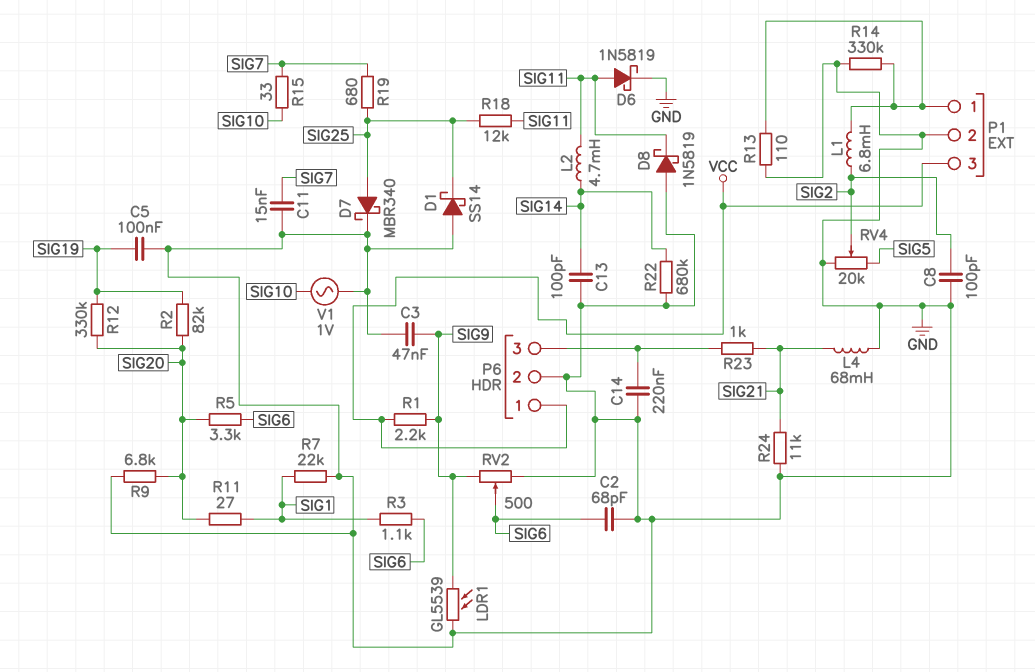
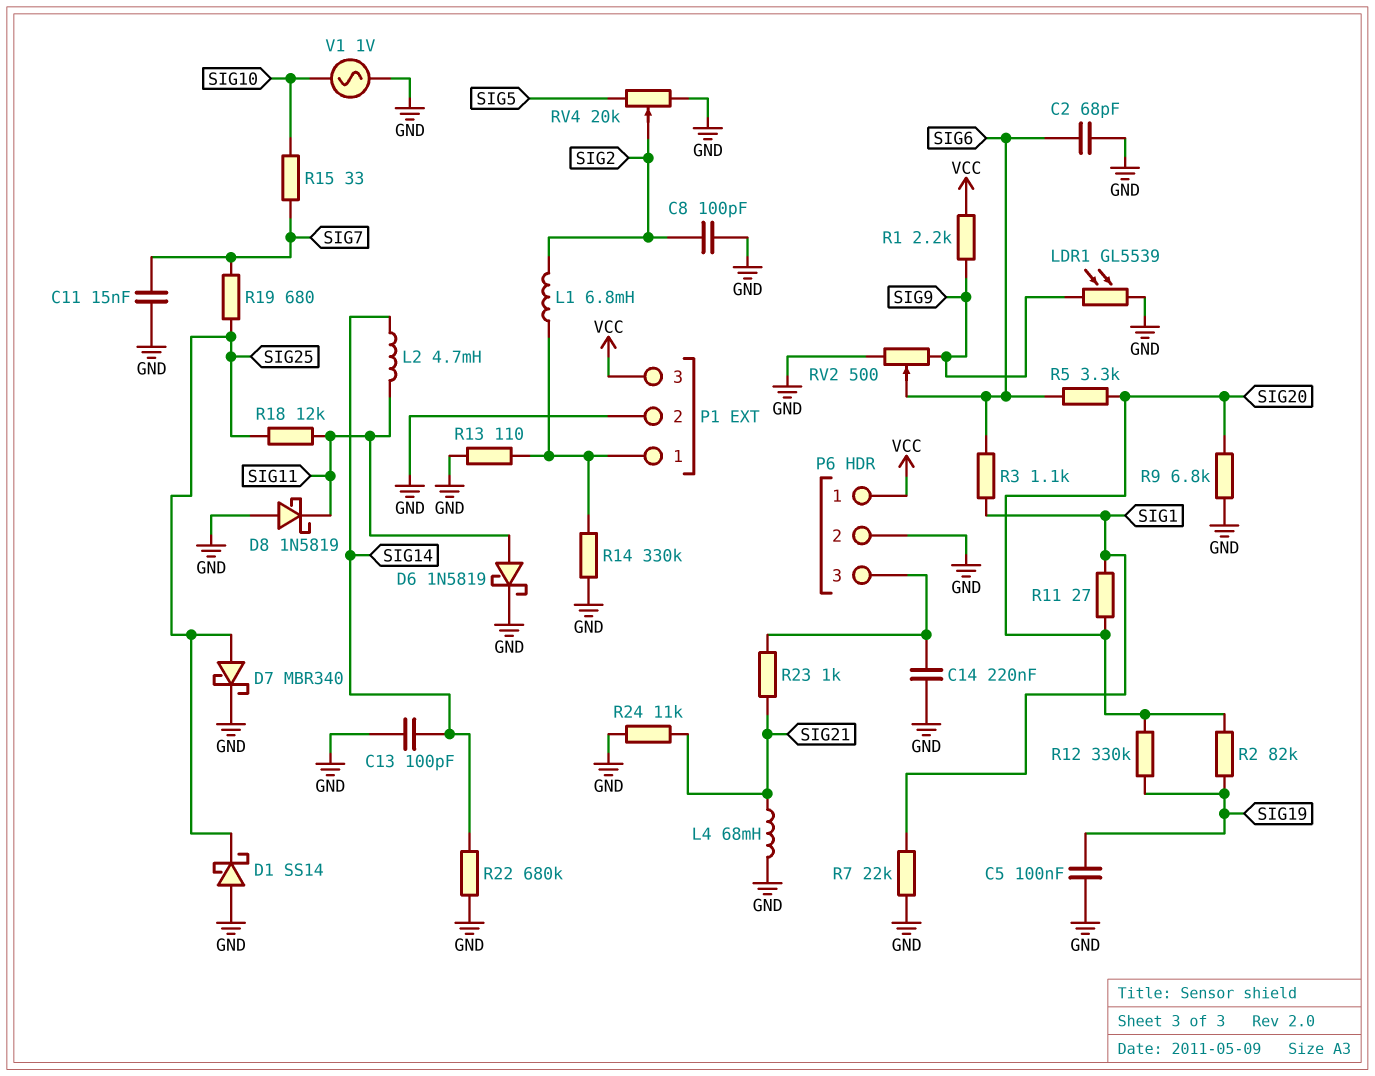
C3: 47nF (GND, SIG9) -> none

